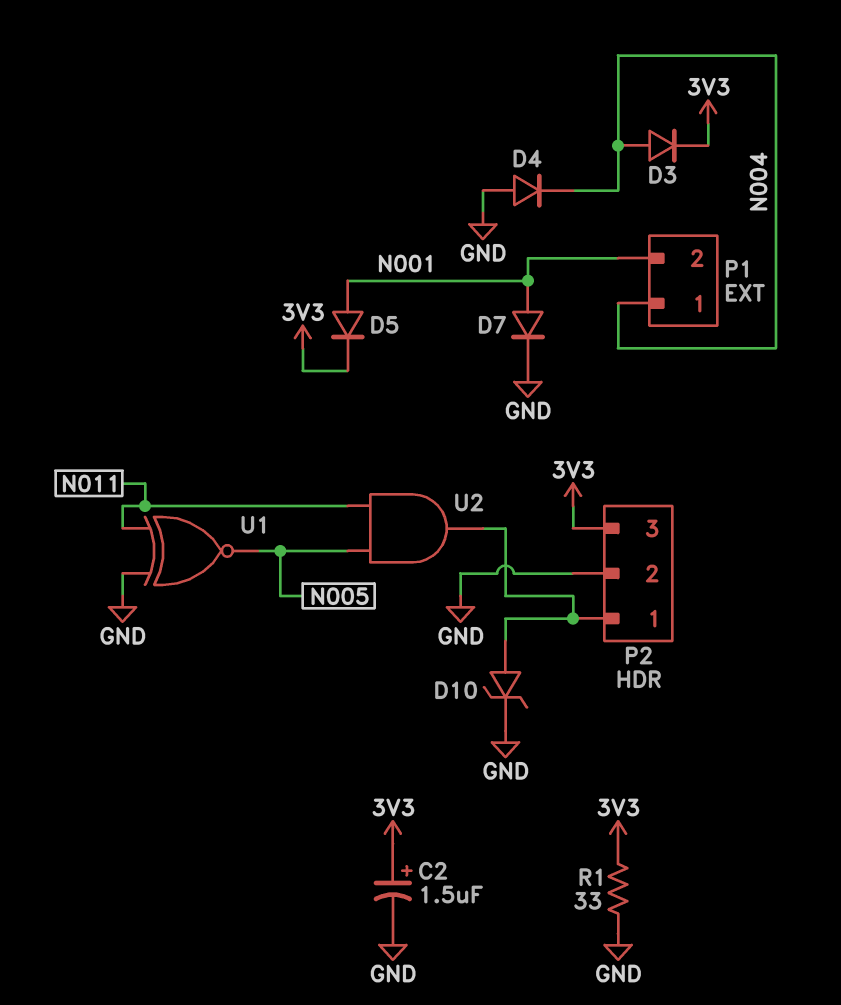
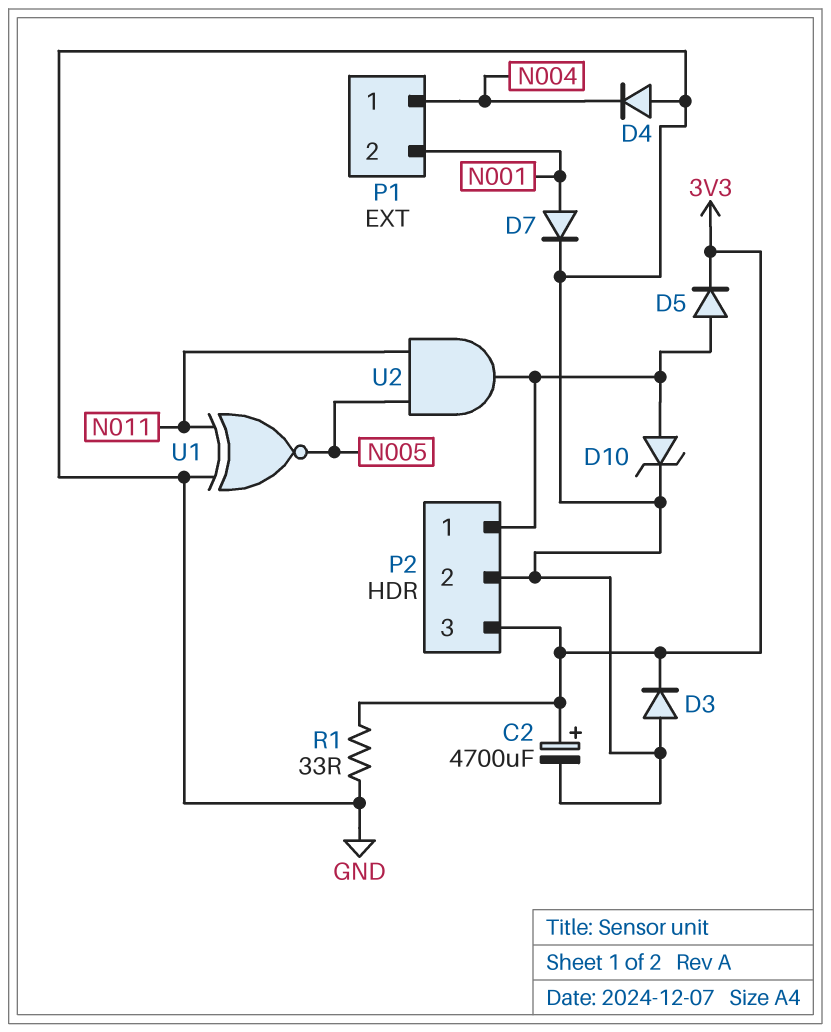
C2: 1.5uF (plus 3V3, minus GND) -> 4700uF (plus 3V3, minus GND)
D3: diode (A N004, K 3V3) -> diode (A GND, K 3V3)
D5: diode (A N001, K 3V3) -> diode (A P2/1, K 3V3)

